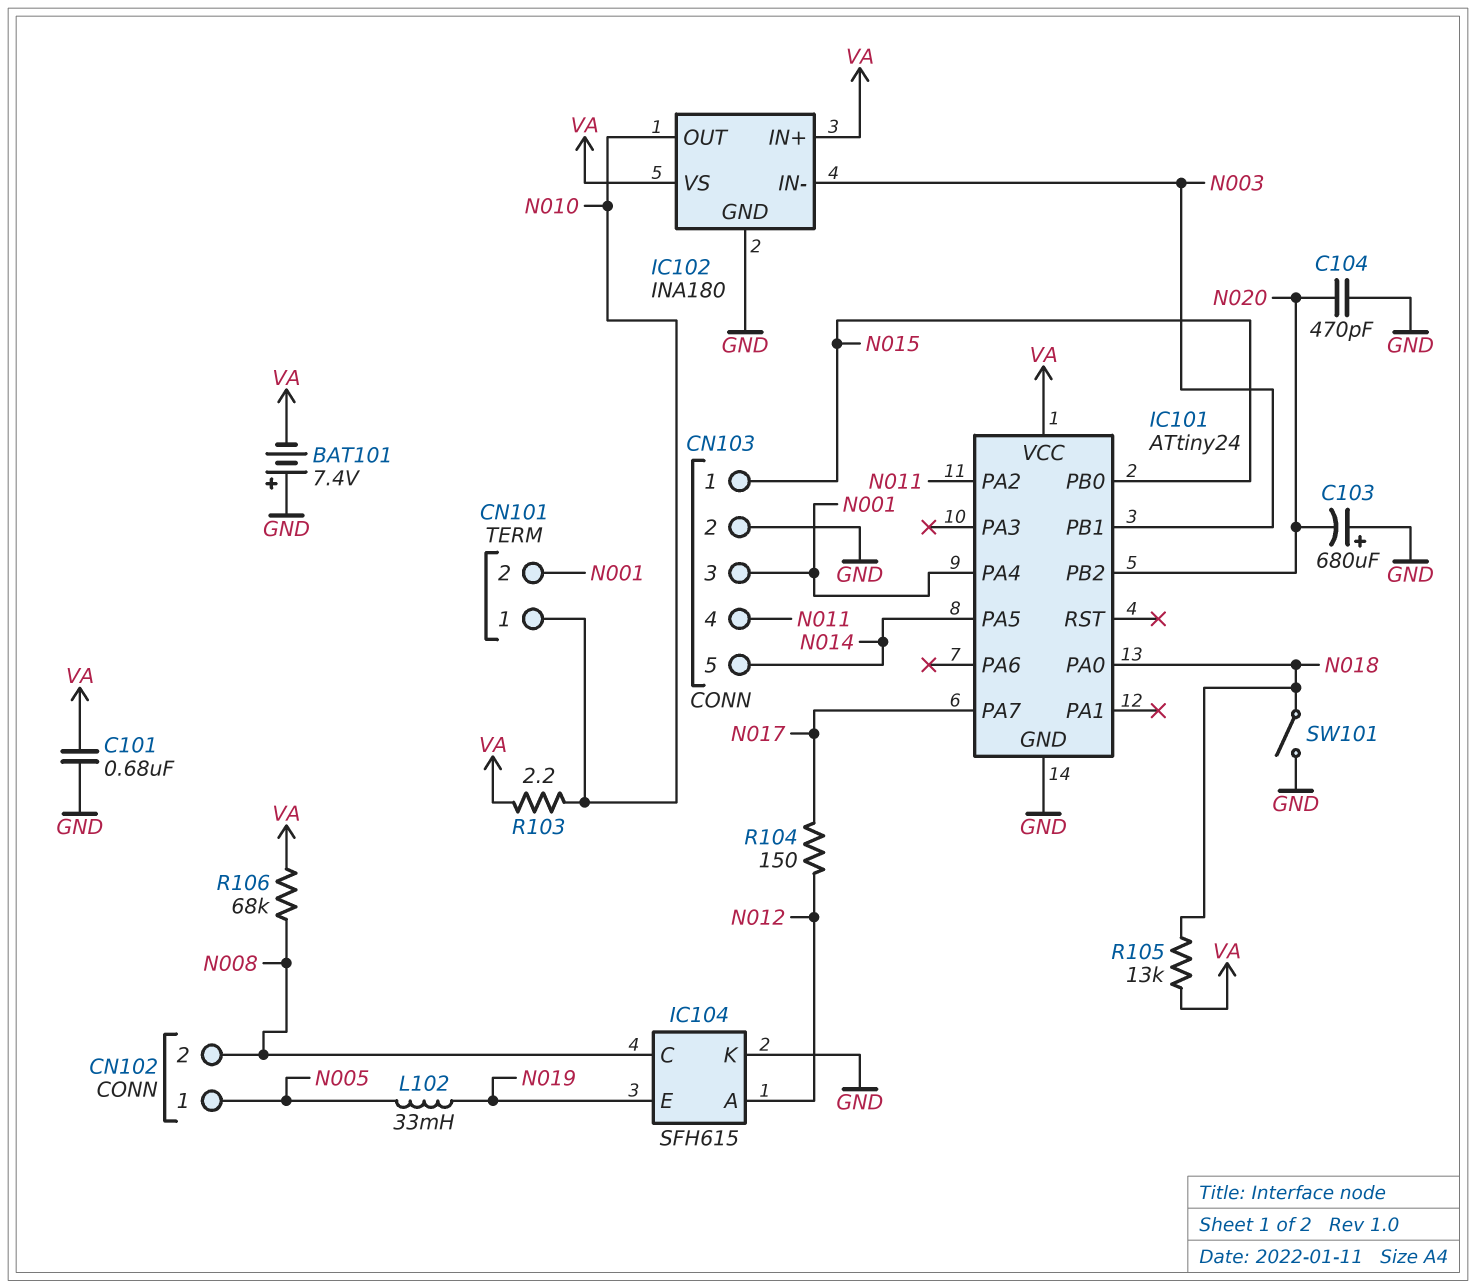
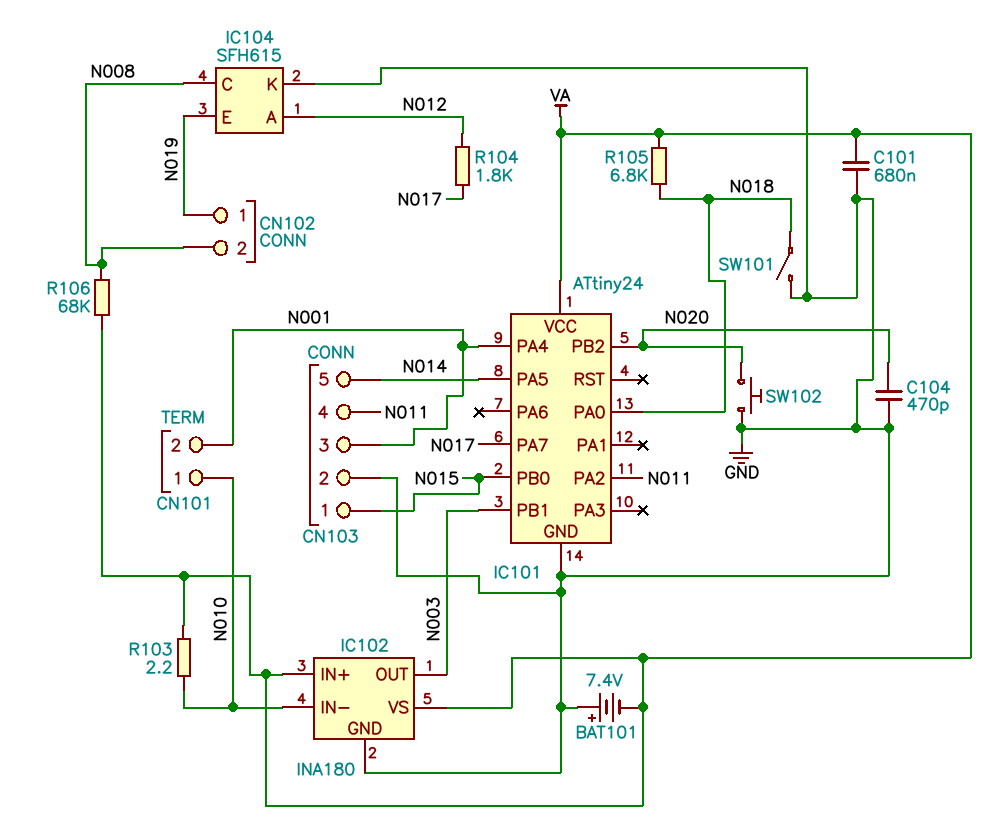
C103: 680uF (plus GND, minus N020) -> none
CN102 pin 1: N005 -> N019
IC102 pin IN-: N003 -> N010
IC102 pin OUT: N010 -> N003
L102: 33mH (N005, N019) -> none
R104: 150 (N012, N017) -> 1.8k (N012, N017)
R105: 13k (N018, VA) -> 6.8k (N018, VA)
SW102: none -> button (GND, N020)

